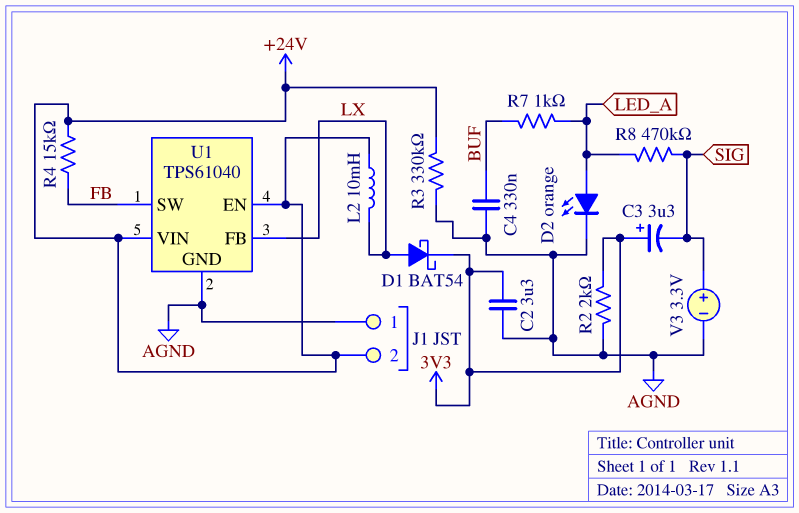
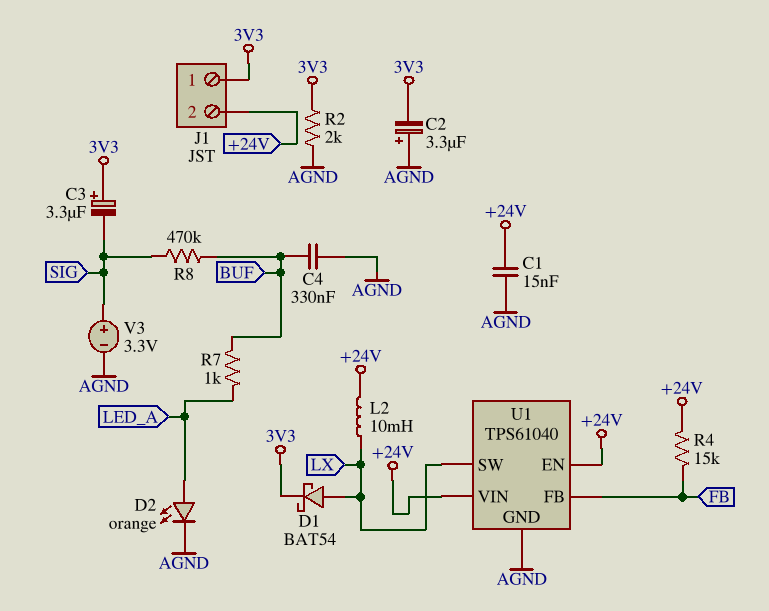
C1: none -> 15nF (+24V, AGND)
C2: 3.3uF (3V3, AGND) -> 3.3uF (plus AGND, minus 3V3)
J1 pin 1: AGND -> 3V3
R3: 330k (+24V, AGND) -> none
R8: 470k (LED_A, SIG) -> 470k (BUF, SIG)
U1 pin FB: LX -> FB
U1 pin SW: FB -> LX

